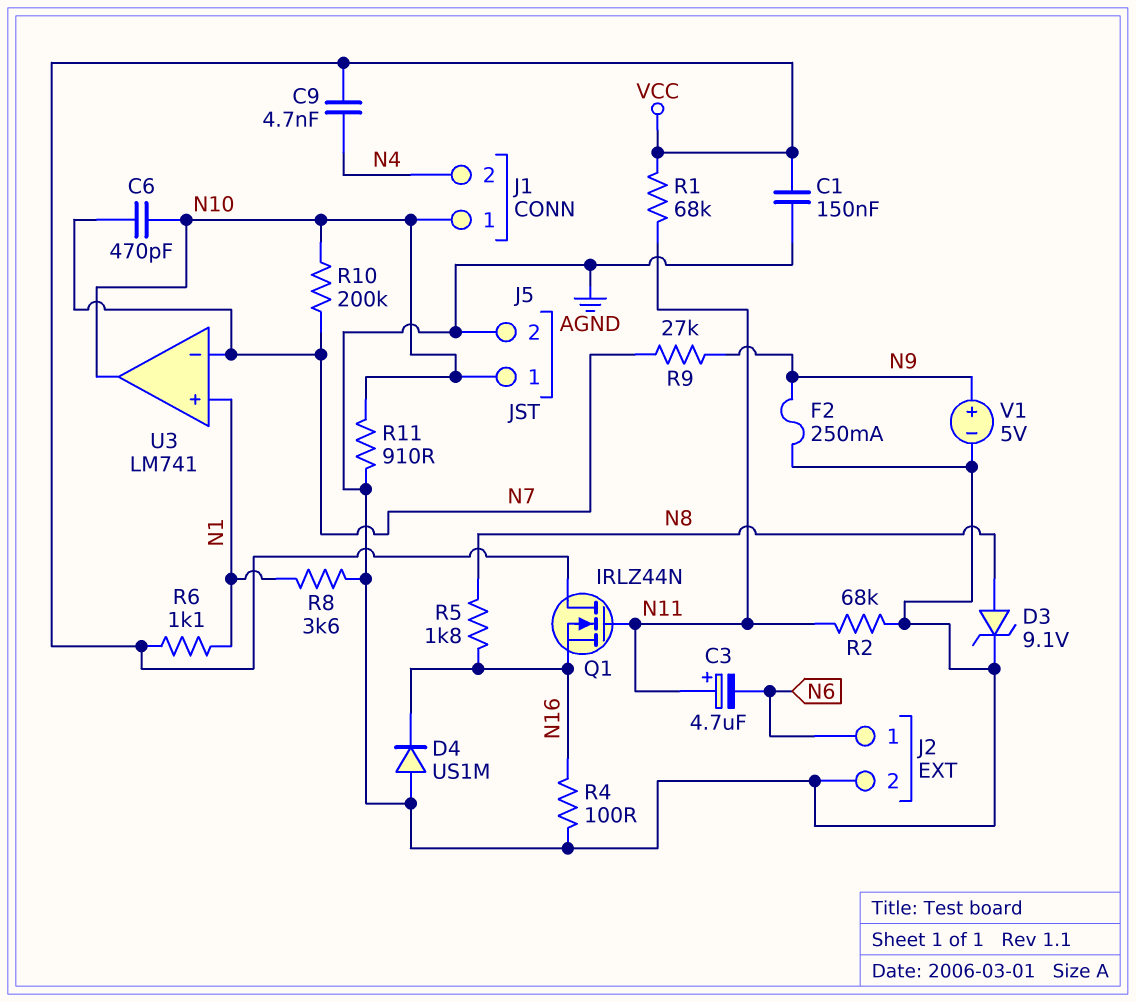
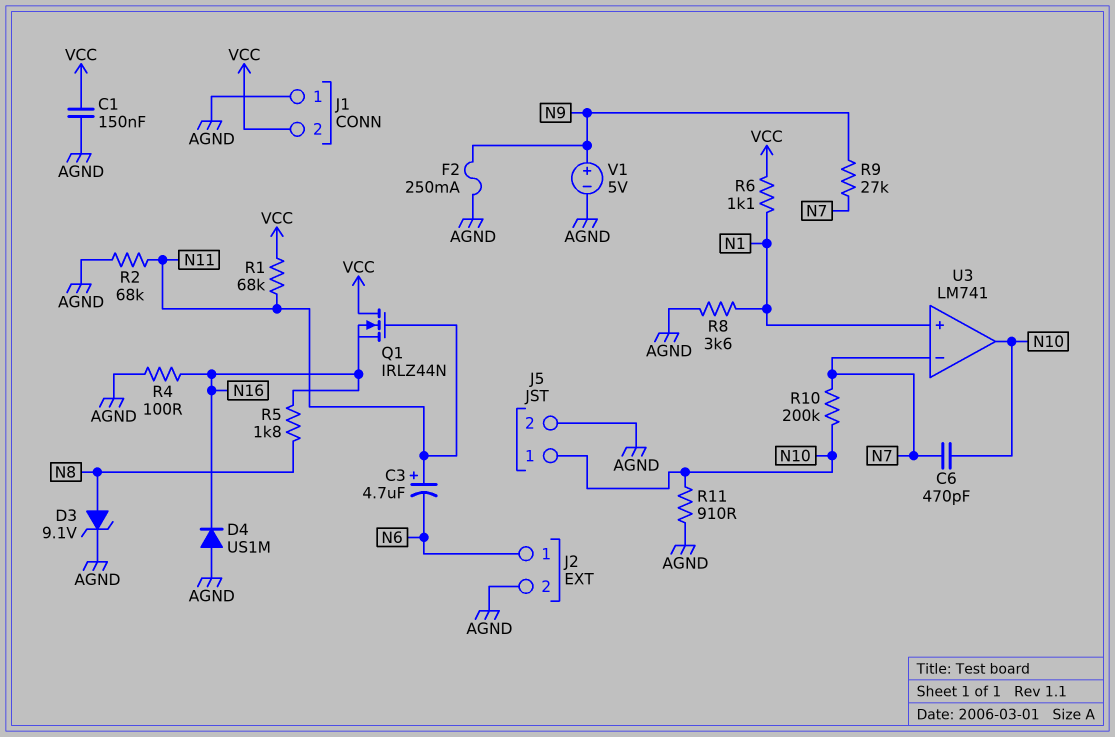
C9: 4.7nF (N4, VCC) -> none
J1 pin 1: N10 -> AGND
J1 pin 2: N4 -> VCC

